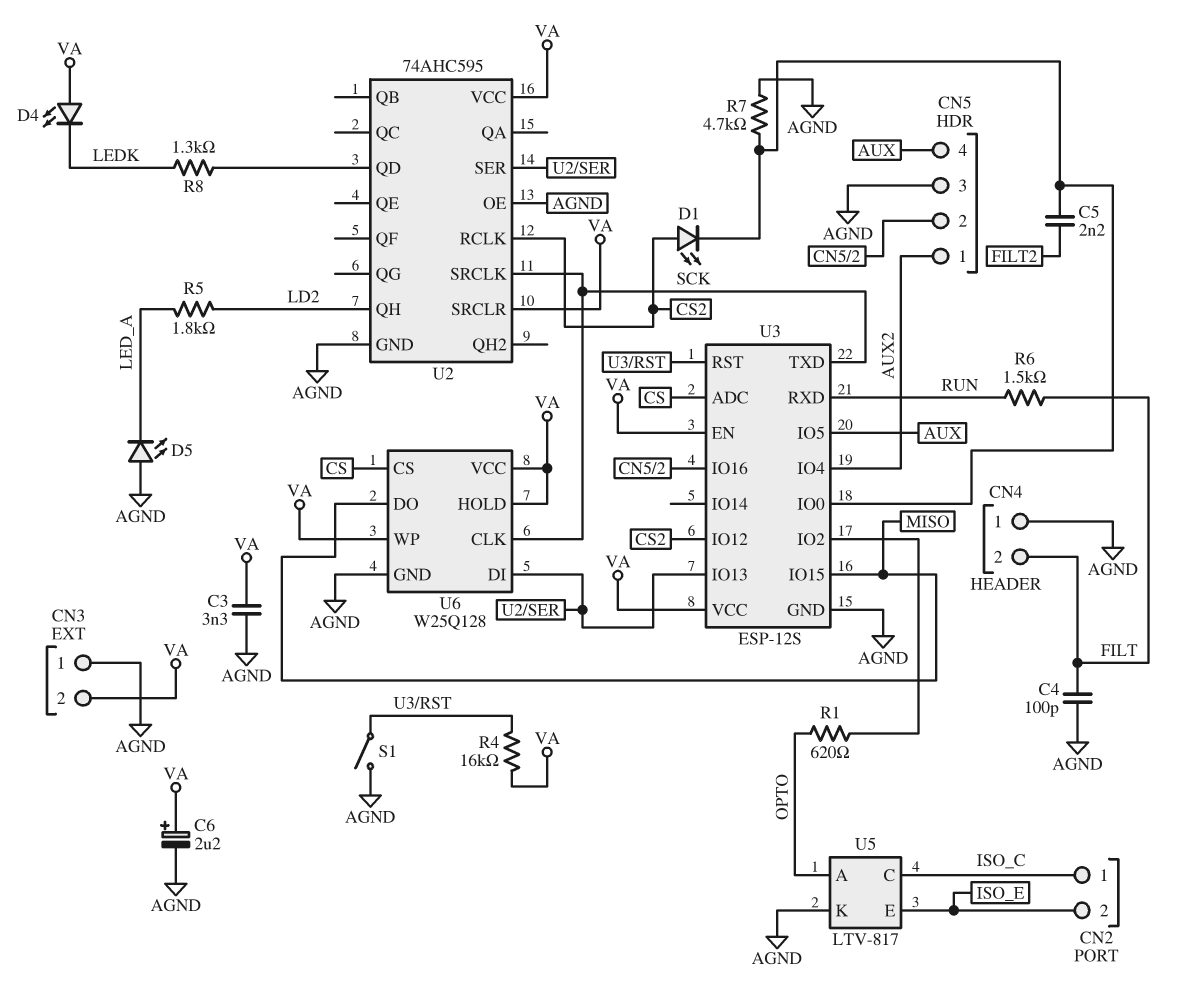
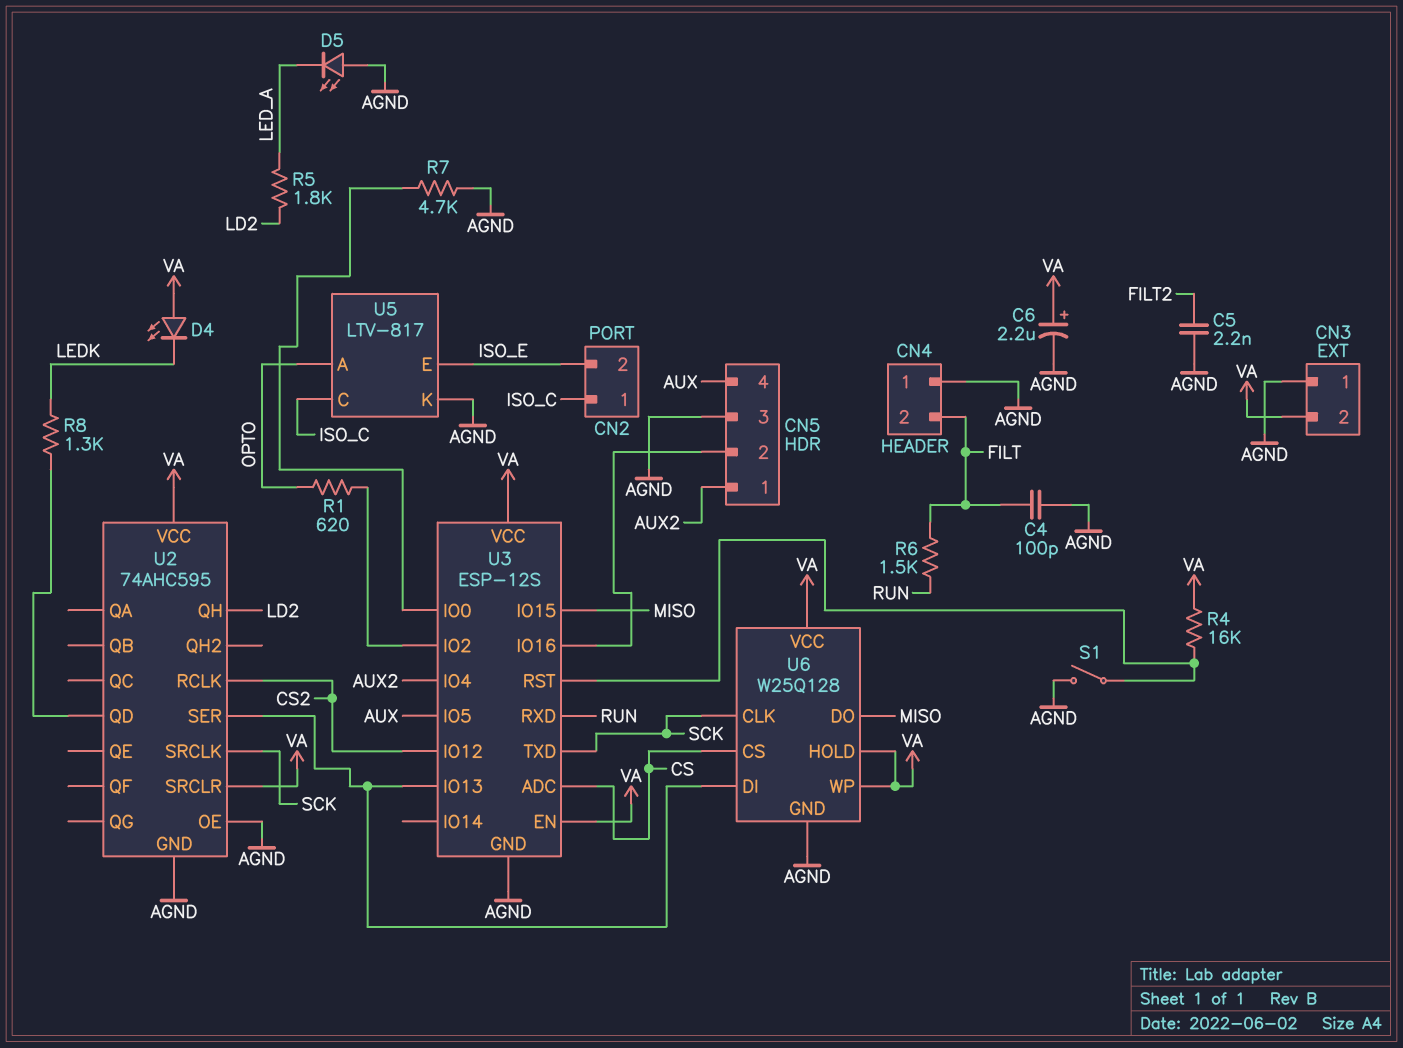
C3: 3.3nF (AGND, VA) -> none
C5: 2.2nF (FILT2, U3/IO0) -> 2.2nF (AGND, FILT2)
D1: LED (A CS2, K U3/IO0) -> none

